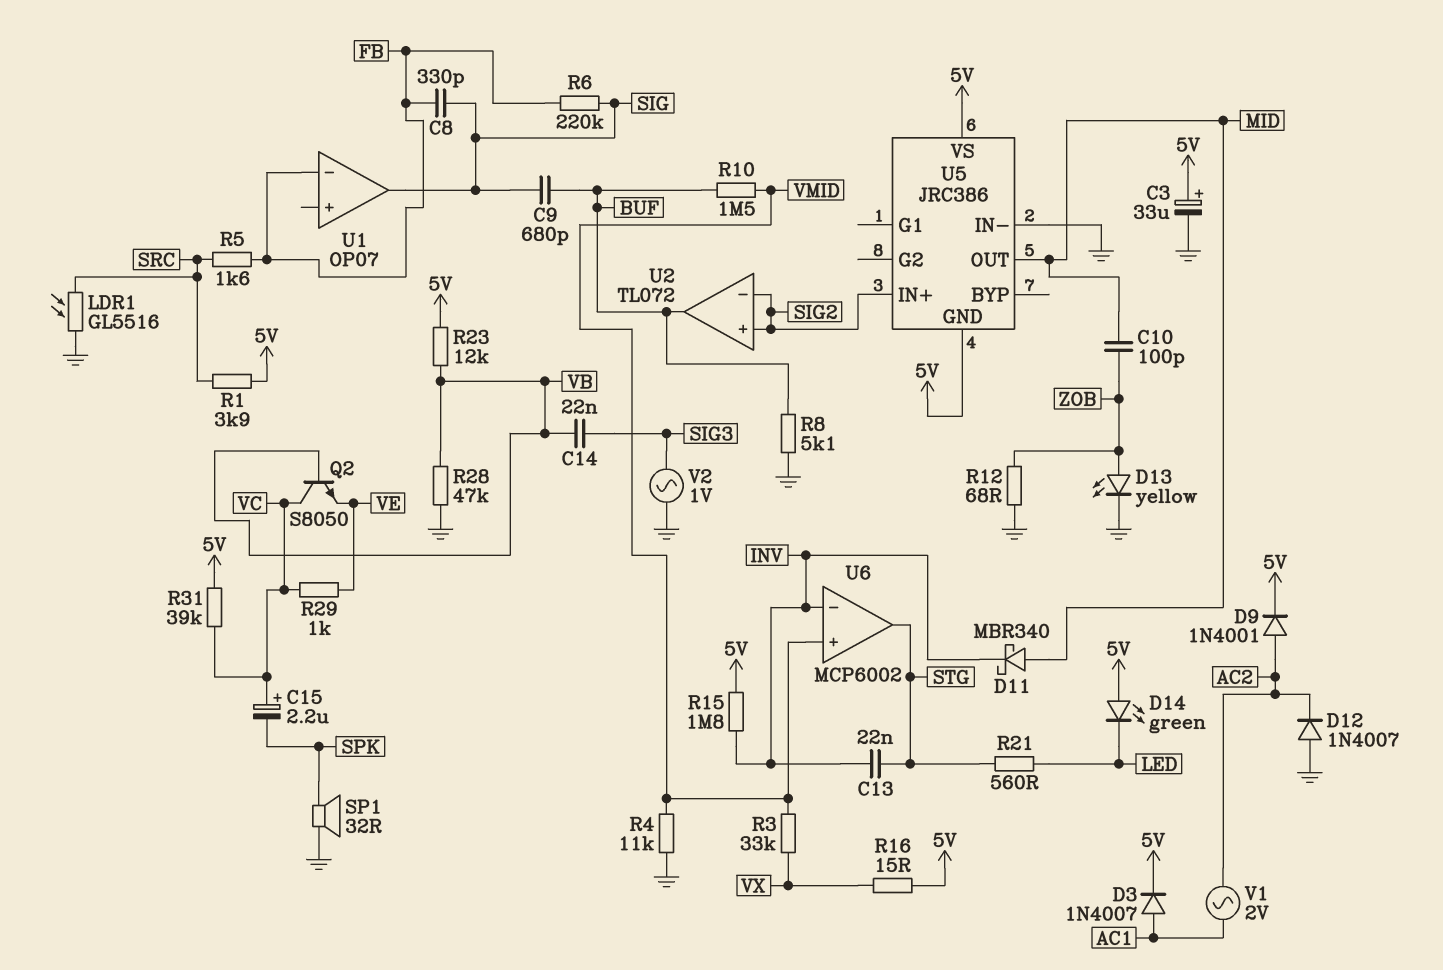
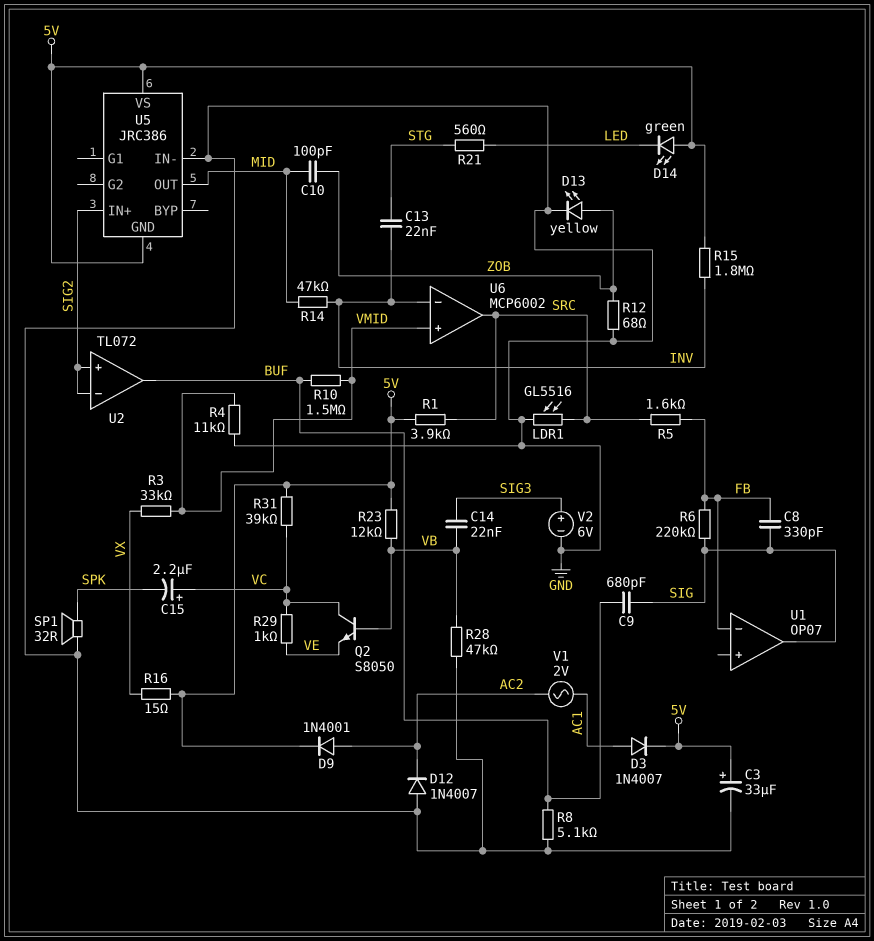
D11: schottky MBR340 (A MID, K INV) -> none
R14: none -> 47k (INV, MID)
U6 pin out: STG -> SRC
V2: AC 1V (GND, SIG3) -> 6V (plus SIG3, minus GND)

